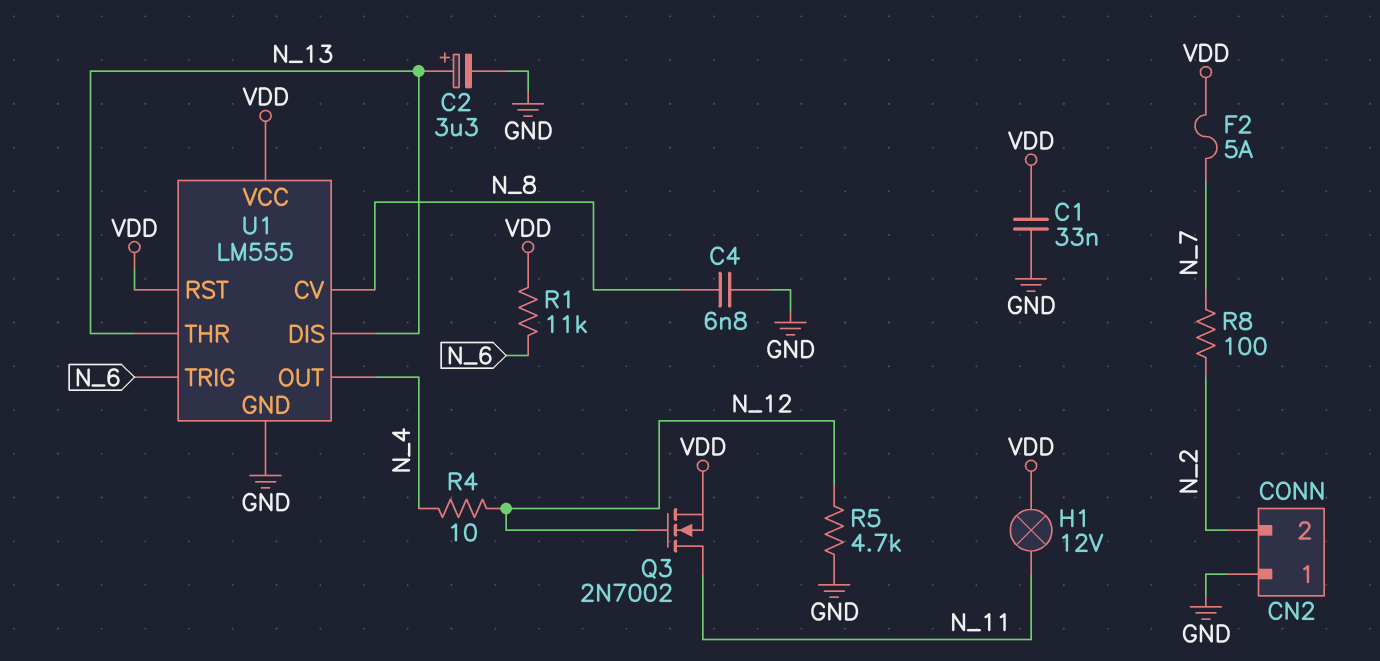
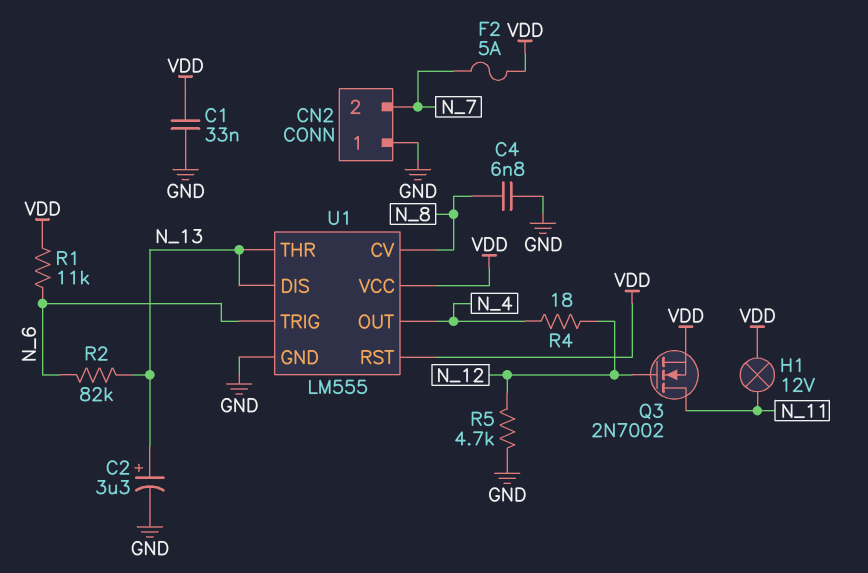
CN2 pin 2: N_2 -> N_7
R2: none -> 82k (N_6, N_13)
R4: 10 (N_4, N_12) -> 18 (N_4, N_12)
R8: 100 (N_2, N_7) -> none

